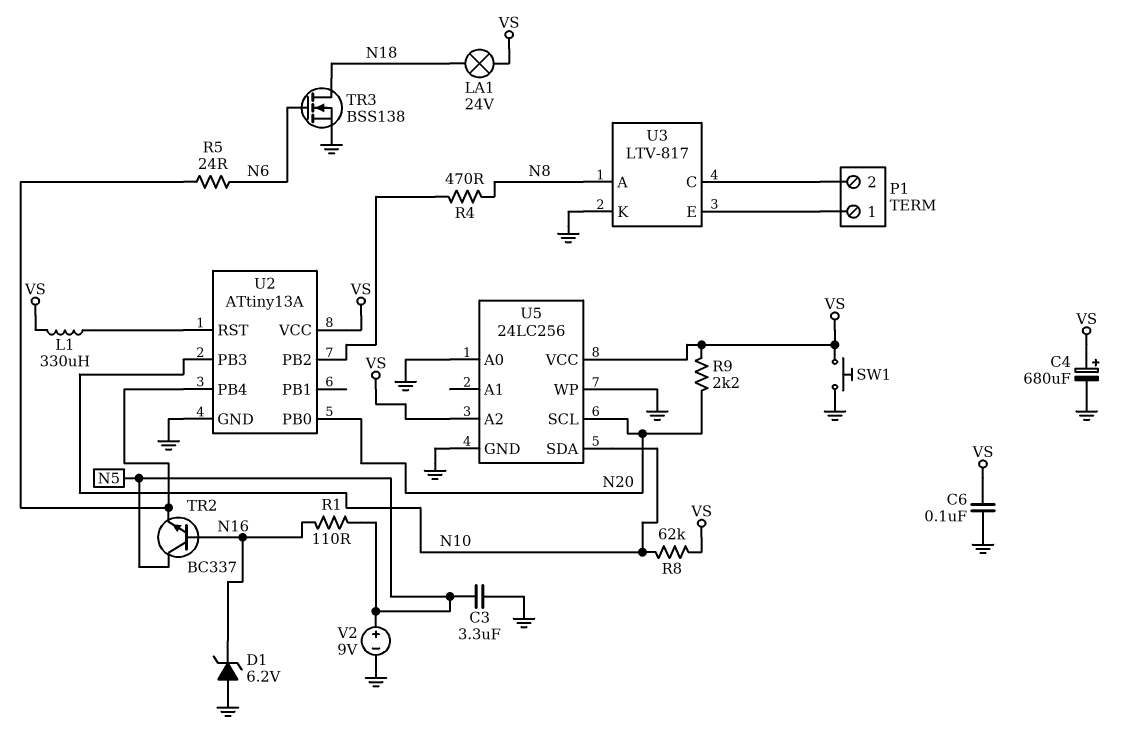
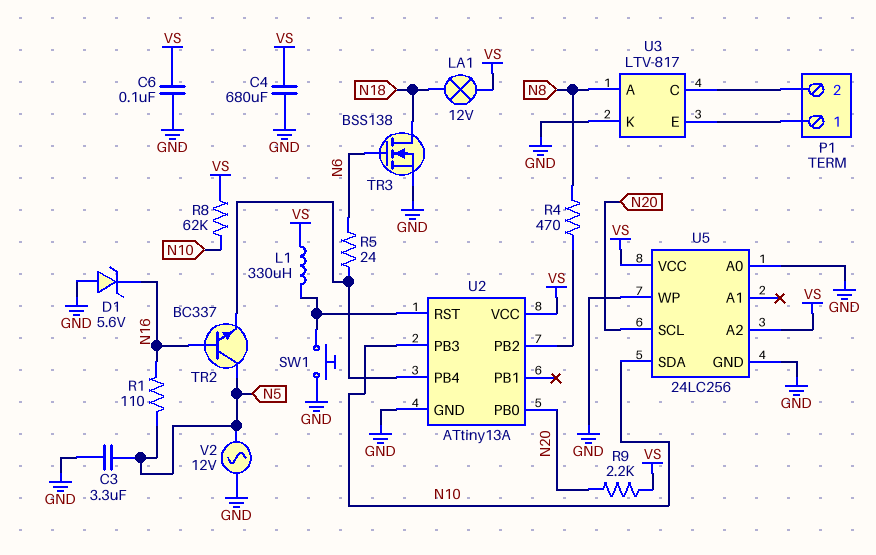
C4: 680uF (plus VS, minus GND) -> 680uF (GND, VS)
D1: zener 6.2V (A GND, K N16) -> zener 5.6V (A GND, K N16)
LA1: lamp 24V (N18, VS) -> lamp 12V (N18, VS)
SW1: button (GND, VS) -> button (GND, U2/RST)
V2: 9V (plus N5, minus GND) -> AC 12V (GND, N5)

